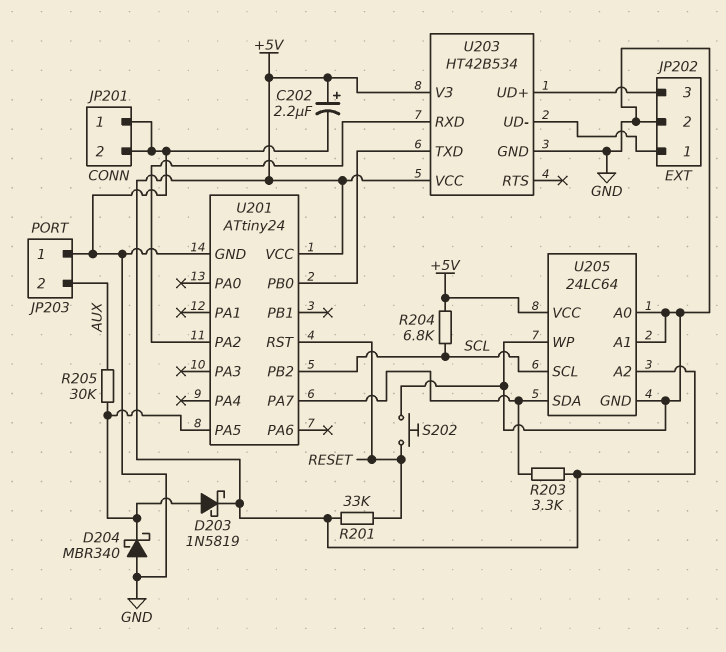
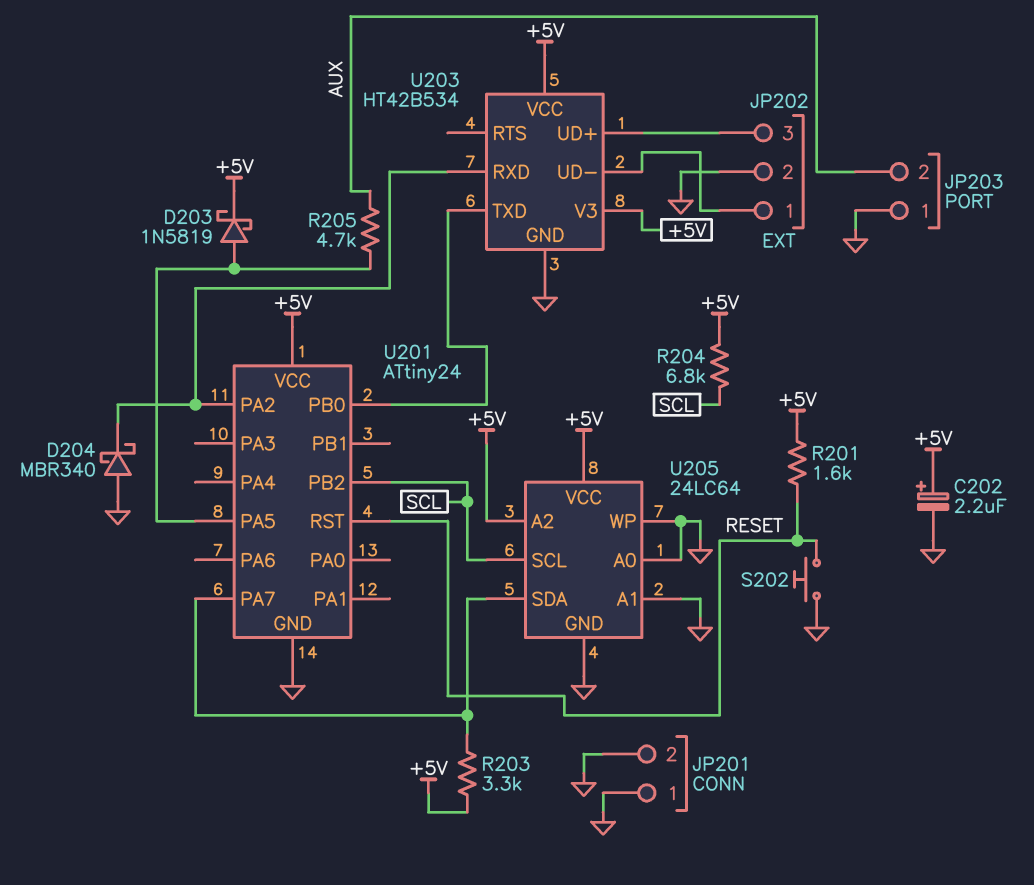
D204: schottky MBR340 (A GND, K U201/PA5) -> schottky MBR340 (A GND, K U201/PA2)
R201: 33k (+5V, RESET) -> 1.6k (+5V, RESET)
R205: 30k (AUX, U201/PA5) -> 4.7k (AUX, U201/PA5)

